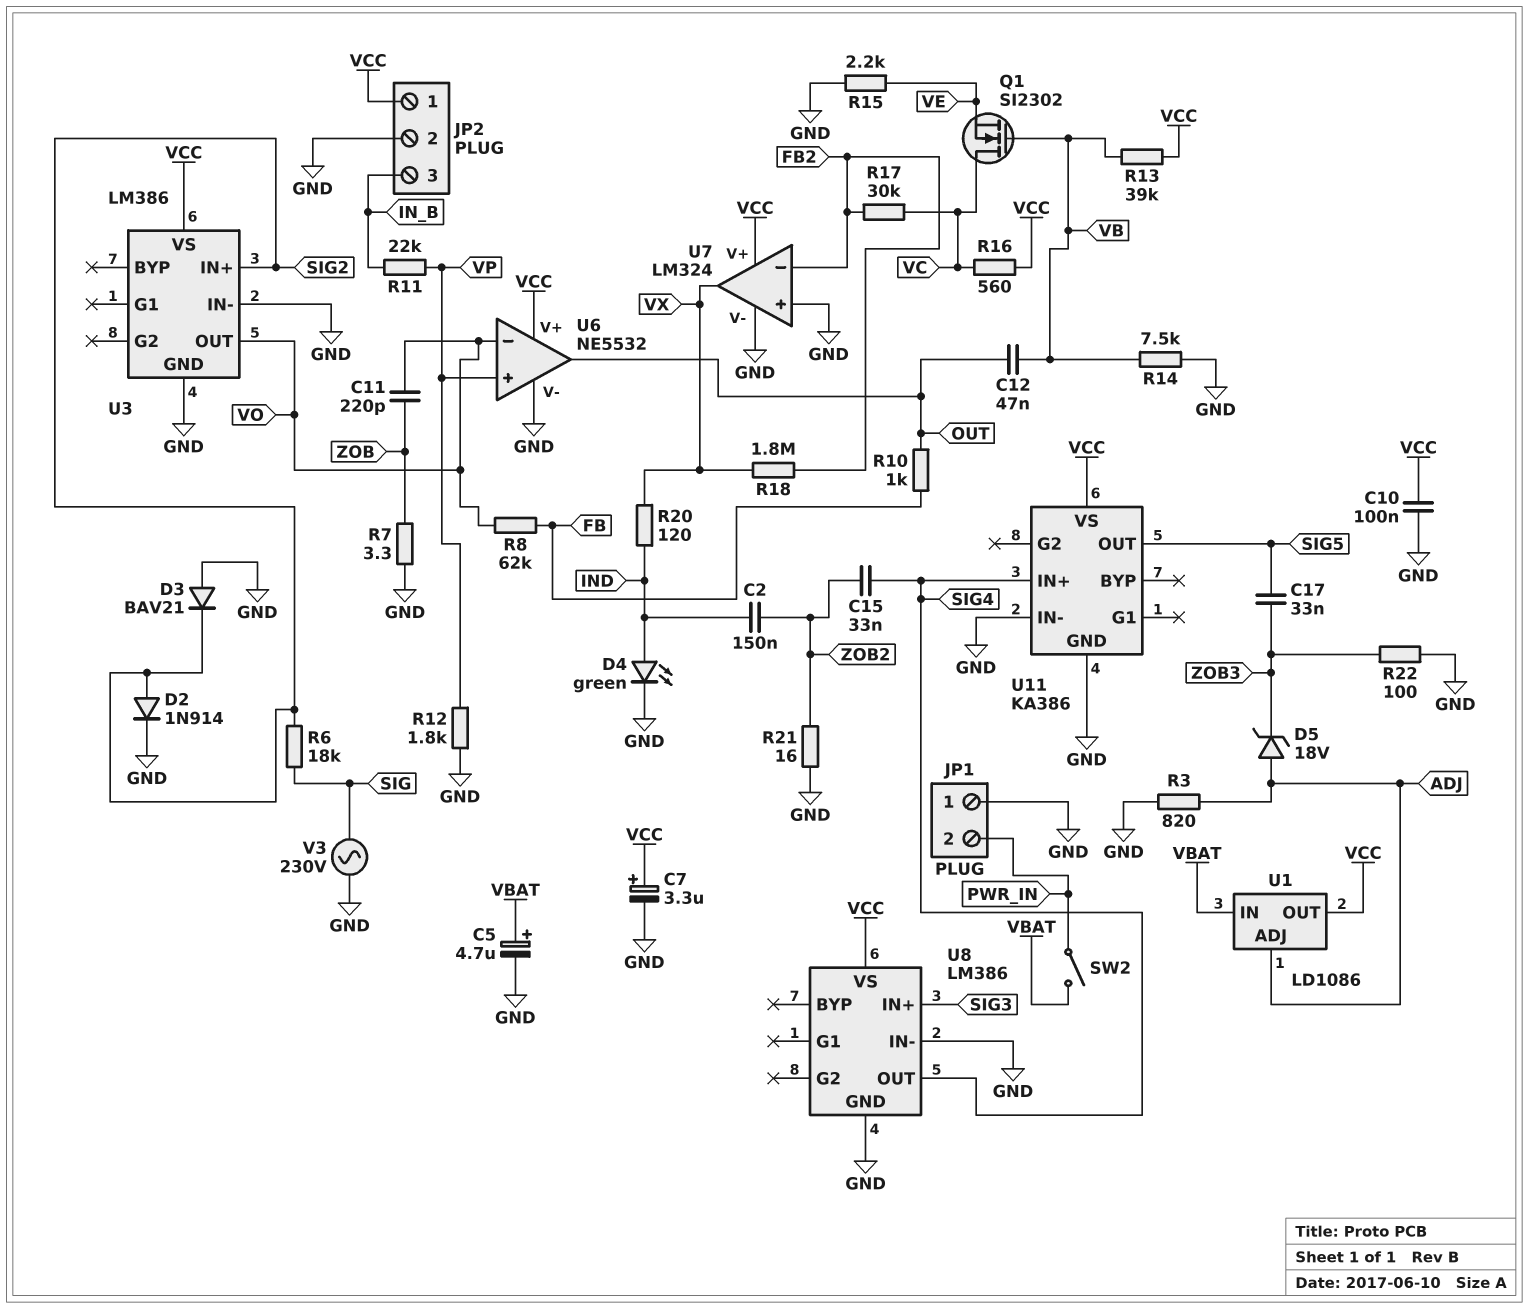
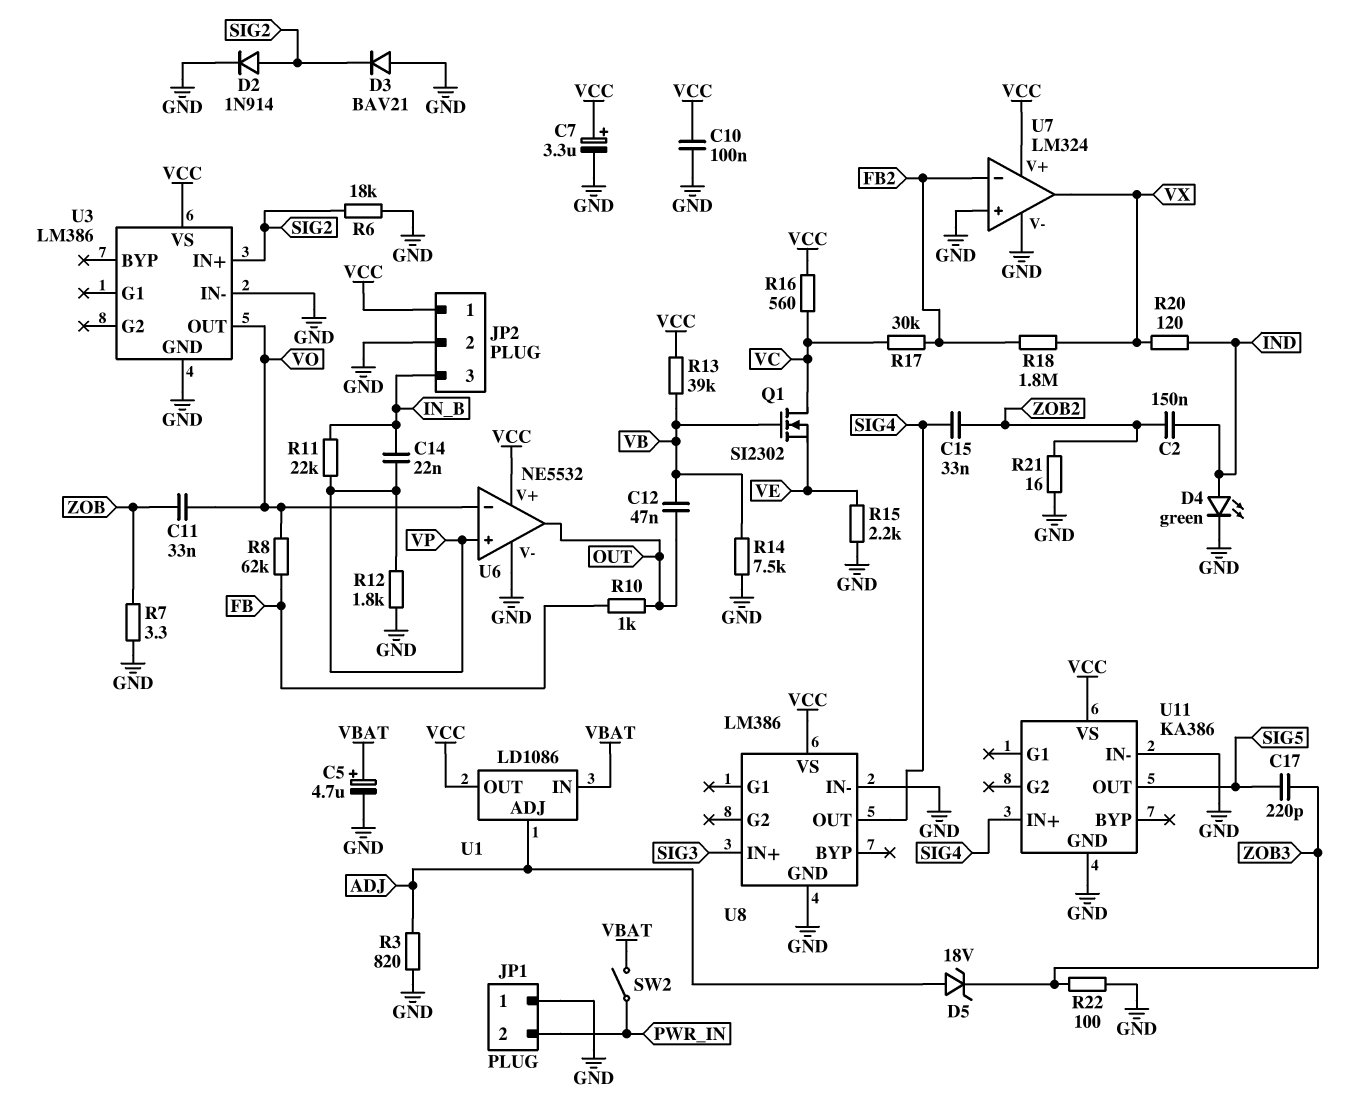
C11: 220pF (VO, ZOB) -> 33nF (VO, ZOB)
C14: none -> 22nF (IN_B, VP)
C17: 33nF (SIG5, ZOB3) -> 220pF (SIG5, ZOB3)
R6: 18k (SIG, SIG2) -> 18k (GND, SIG2)
V3: AC 230V (GND, SIG) -> none

